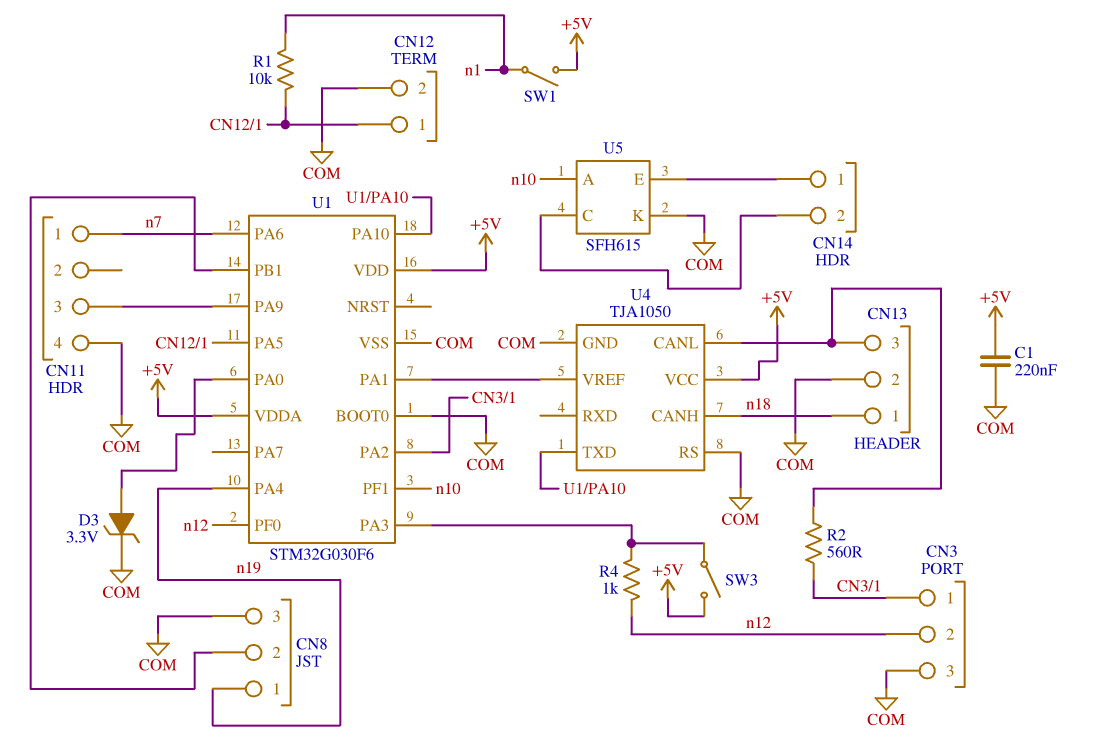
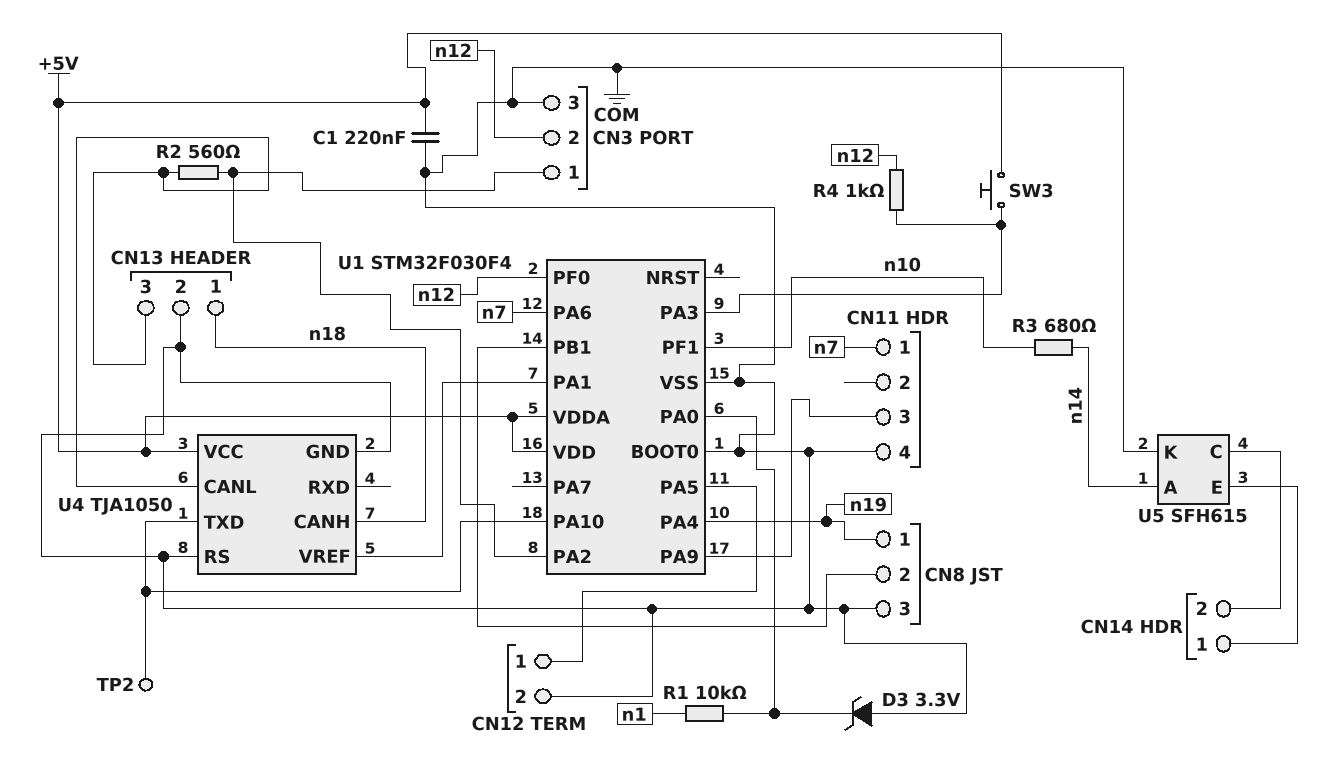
D3: zener 3.3V (A U1/PA0, K COM) -> zener 3.3V (A COM, K U1/PA0)
R1: 10k (CN12/1, n1) -> 10k (U1/PA0, n1)
R3: none -> 680 (n10, n14)
SW1: switch (+5V, n1) -> none
SW3: switch (+5V, U1/PA3) -> button (+5V, U1/PA3)
TP2: none -> test point (U1/PA10)
U1: STM32G030F6 -> STM32F030F4
U5 pin A: n10 -> n14

